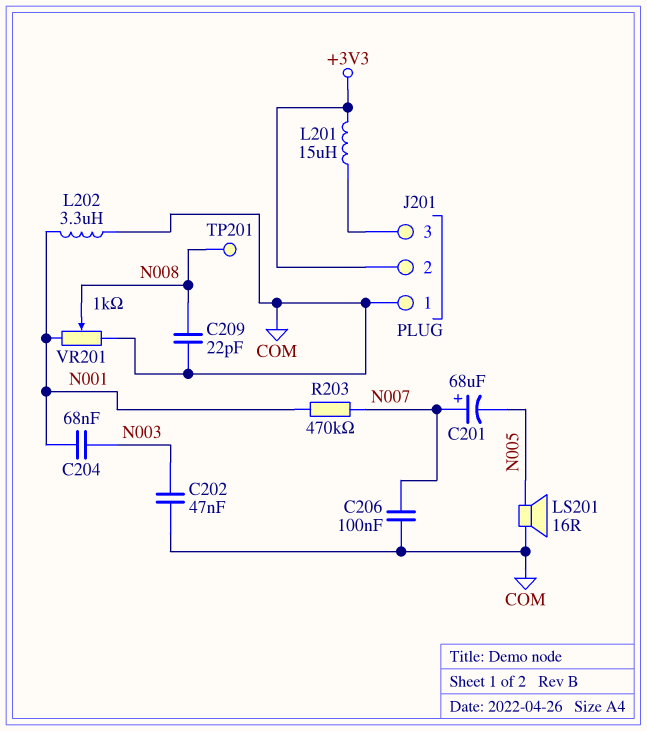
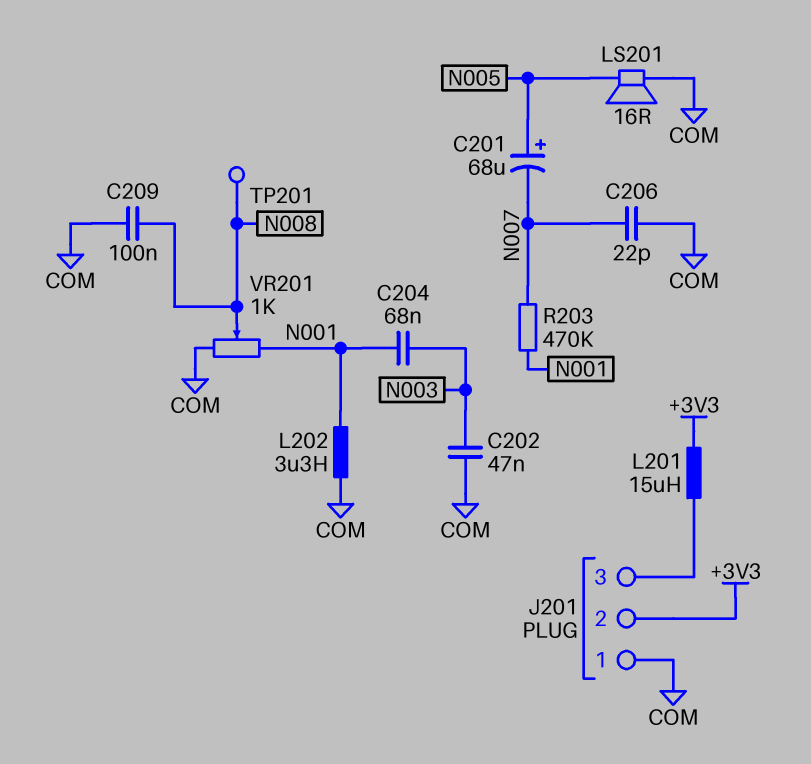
C201: 68uF (plus N007, minus N005) -> 68uF (plus N005, minus N007)
C206: 100nF (COM, N007) -> 22pF (COM, N007)
C209: 22pF (COM, N008) -> 100nF (COM, N008)

